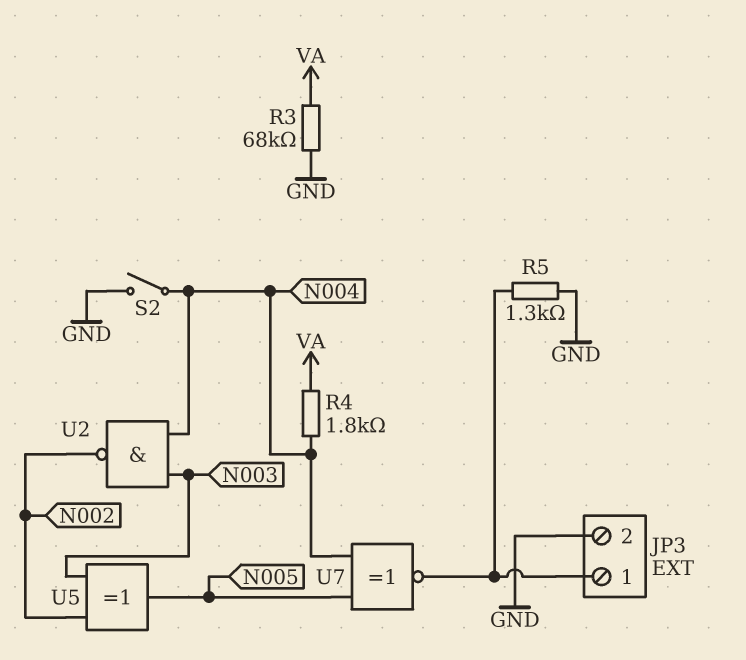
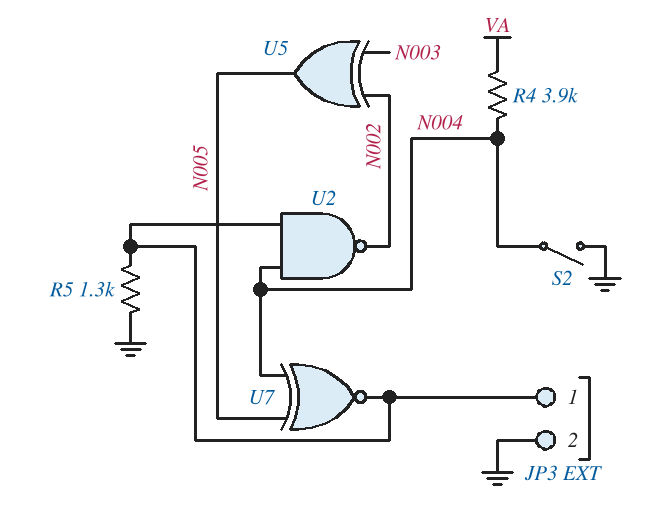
R3: 68k (GND, VA) -> none
R4: 1.8k (N004, VA) -> 3.9k (N004, VA)
U2: NAND (in N003, in N004, out N002) -> NAND (in JP3/1, in N004, out N002)

